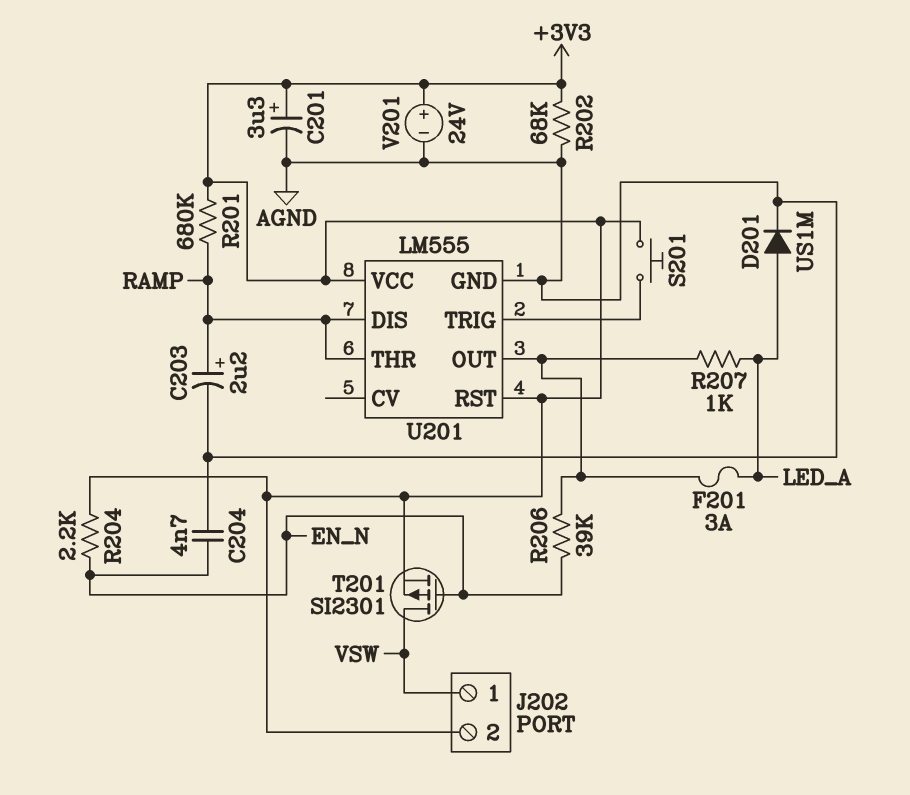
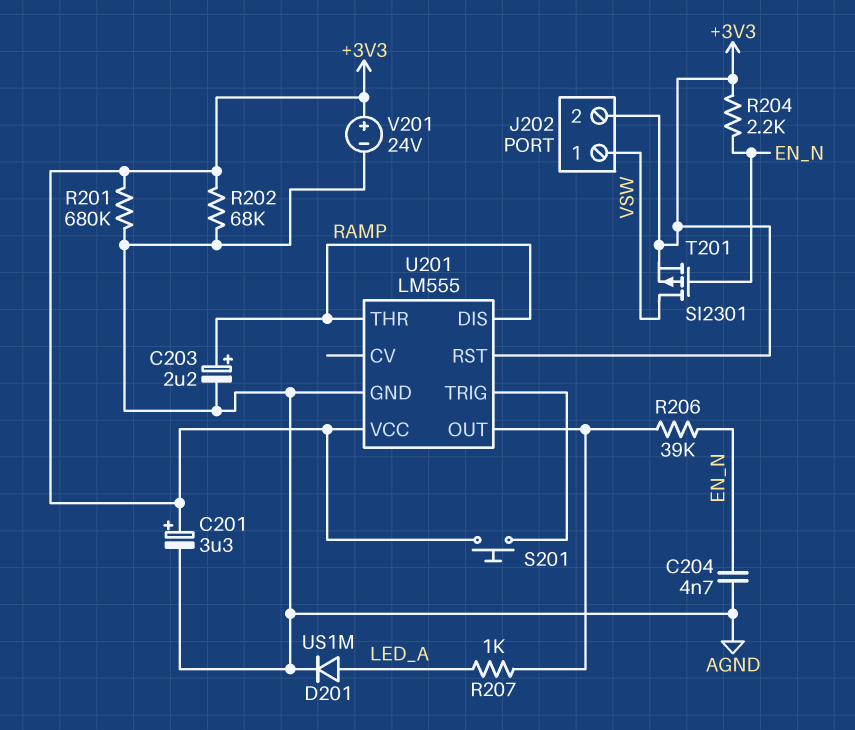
F201: 3A (LED_A, U201/OUT) -> none
R201: 680k (+3V3, RAMP) -> 680k (+3V3, AGND)

